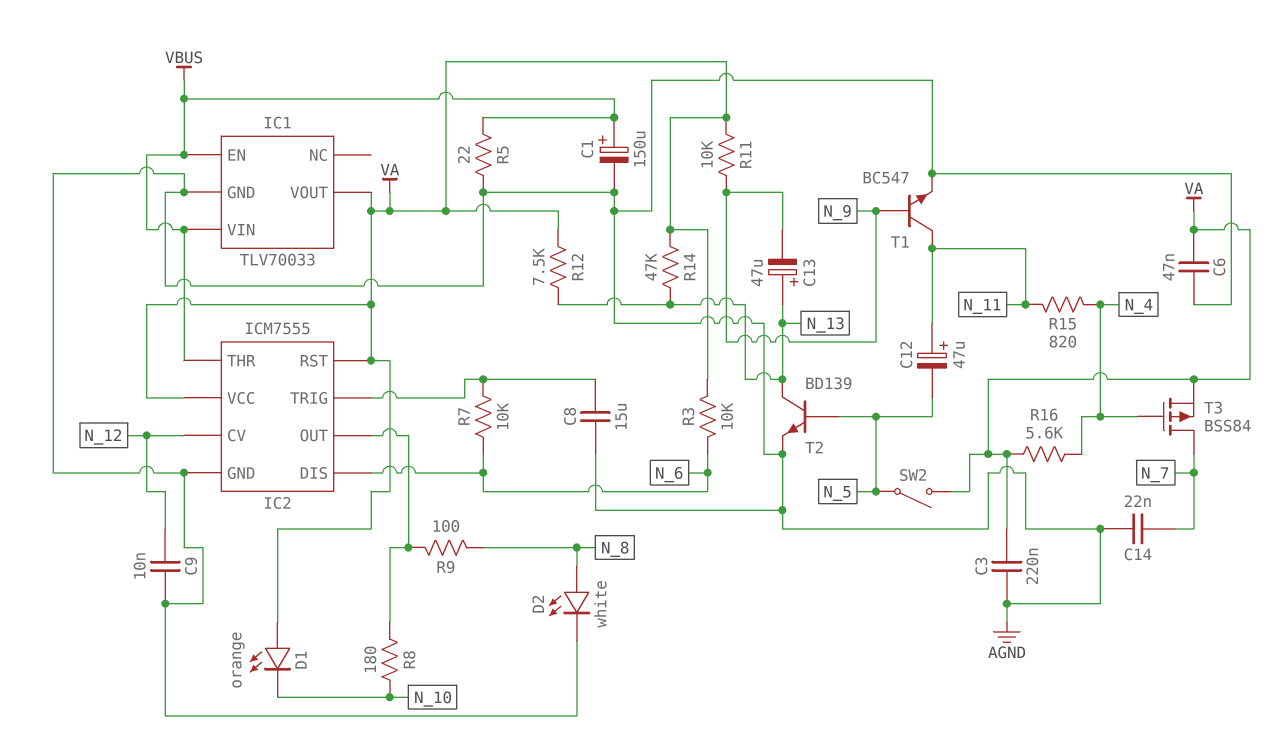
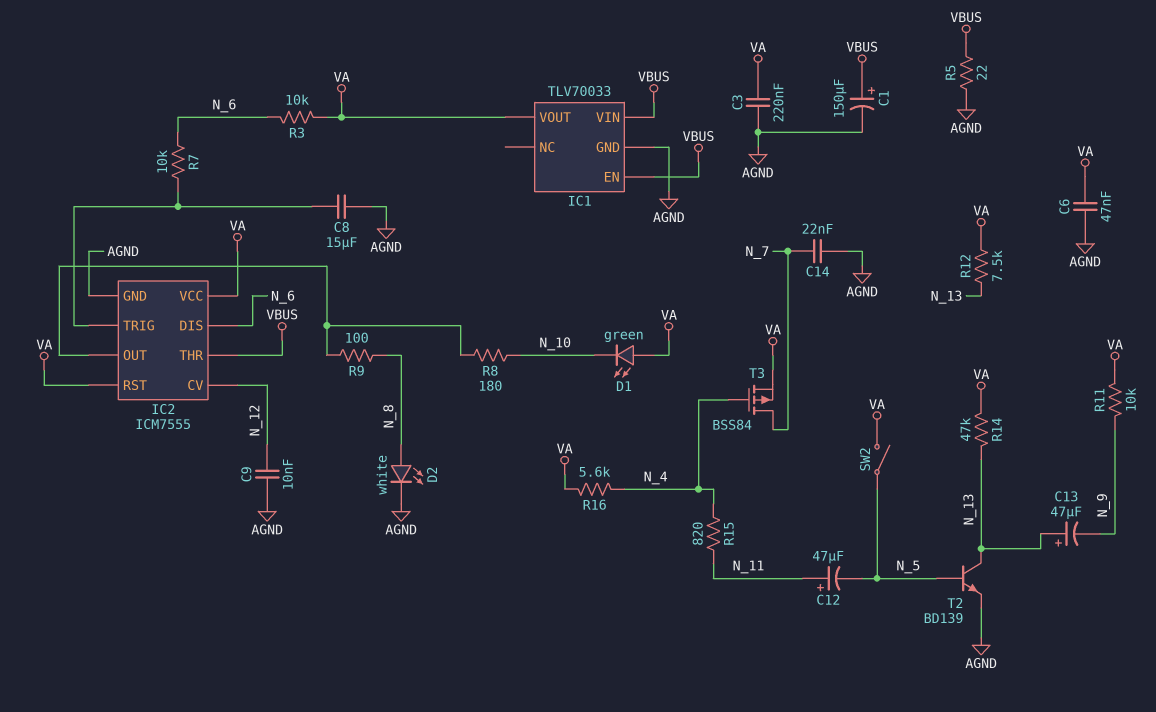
D1: LED orange (A VA, K N_10) -> LED green (A VA, K N_10)
T1: NPN BC547 (B N_9, C N_11, E AGND) -> none

